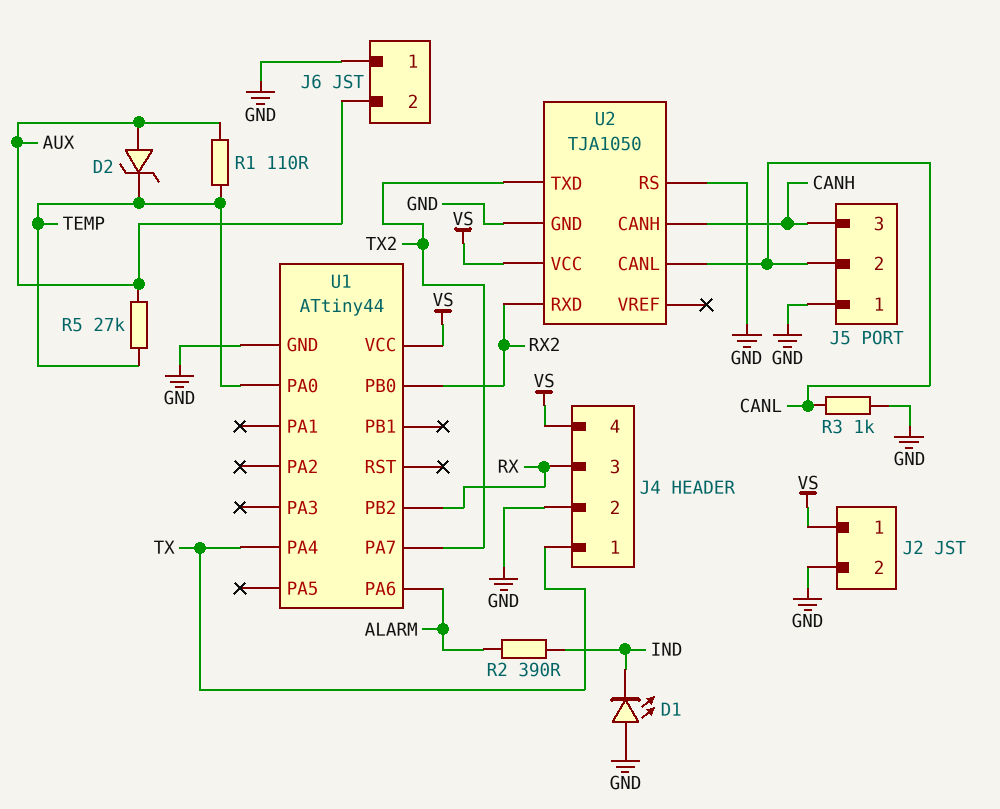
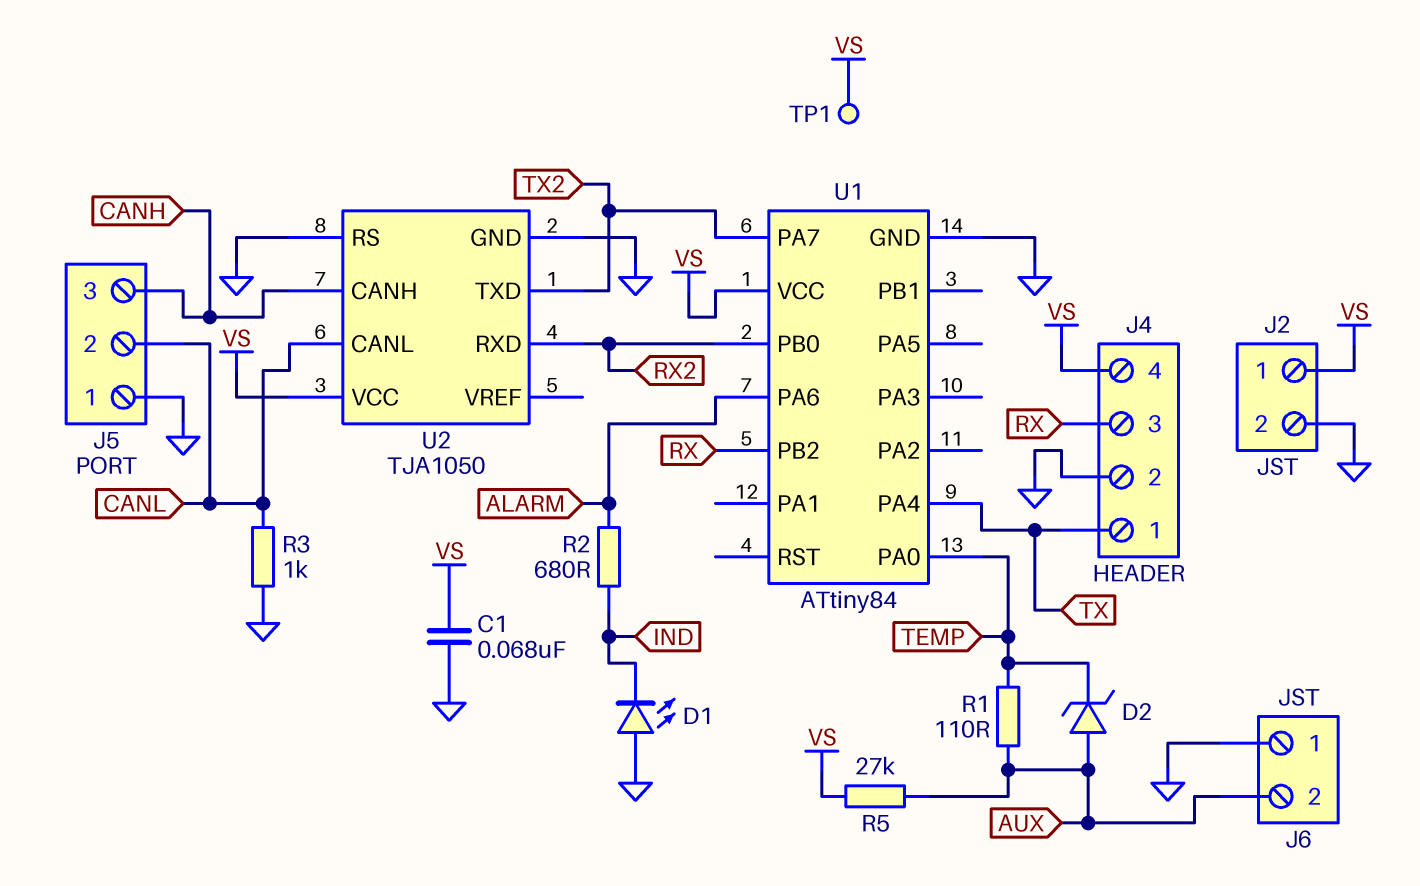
C1: none -> 68nF (GND, VS)
R2: 390 (ALARM, IND) -> 680 (ALARM, IND)
R5: 27k (AUX, TEMP) -> 27k (AUX, VS)
TP1: none -> test point (VS)
U1: ATtiny44 -> ATtiny84

